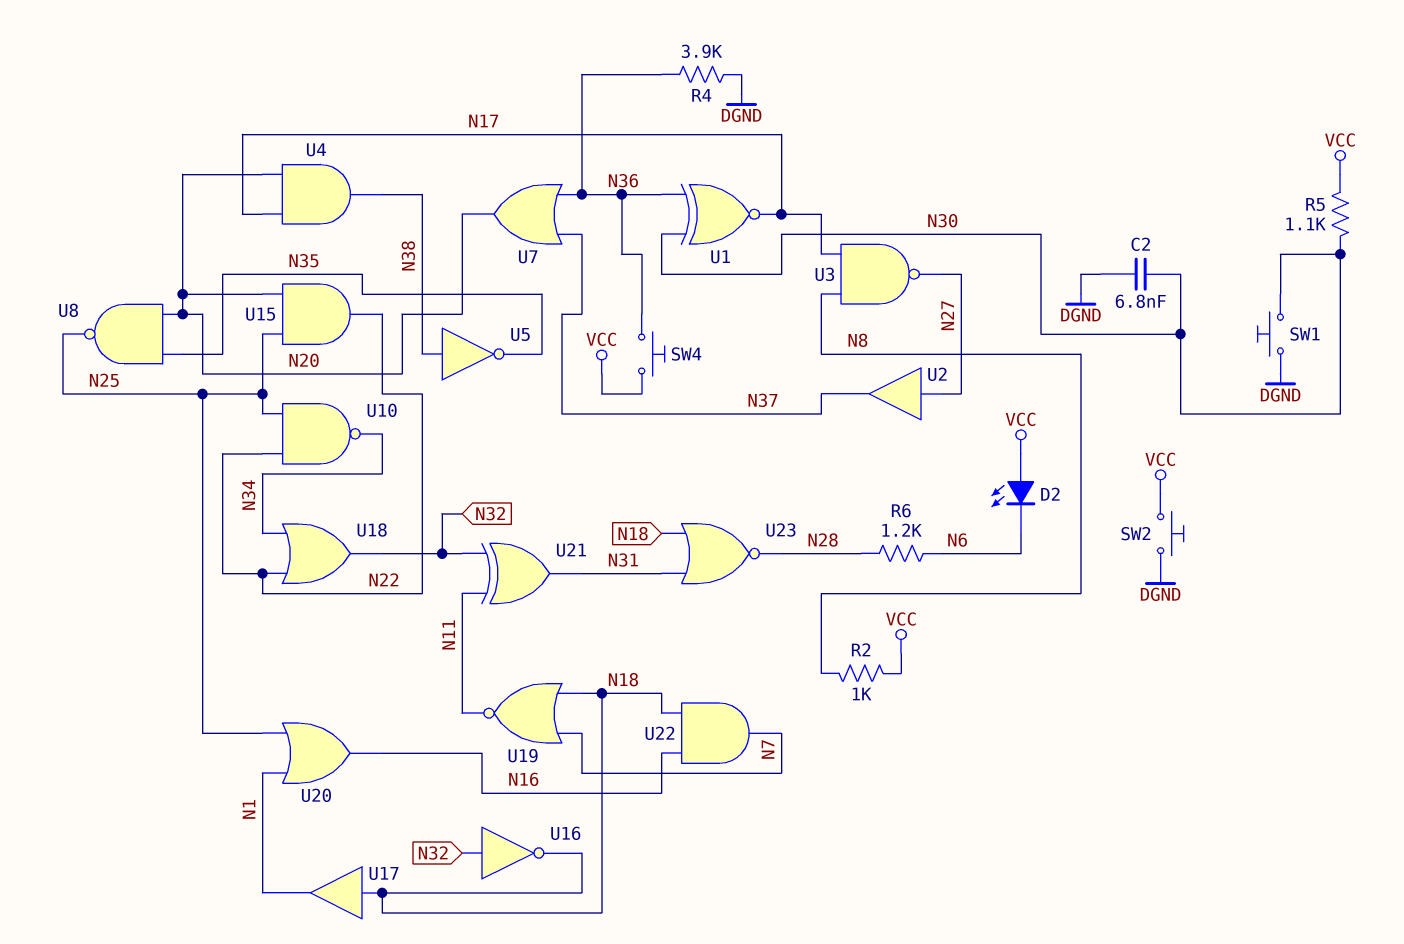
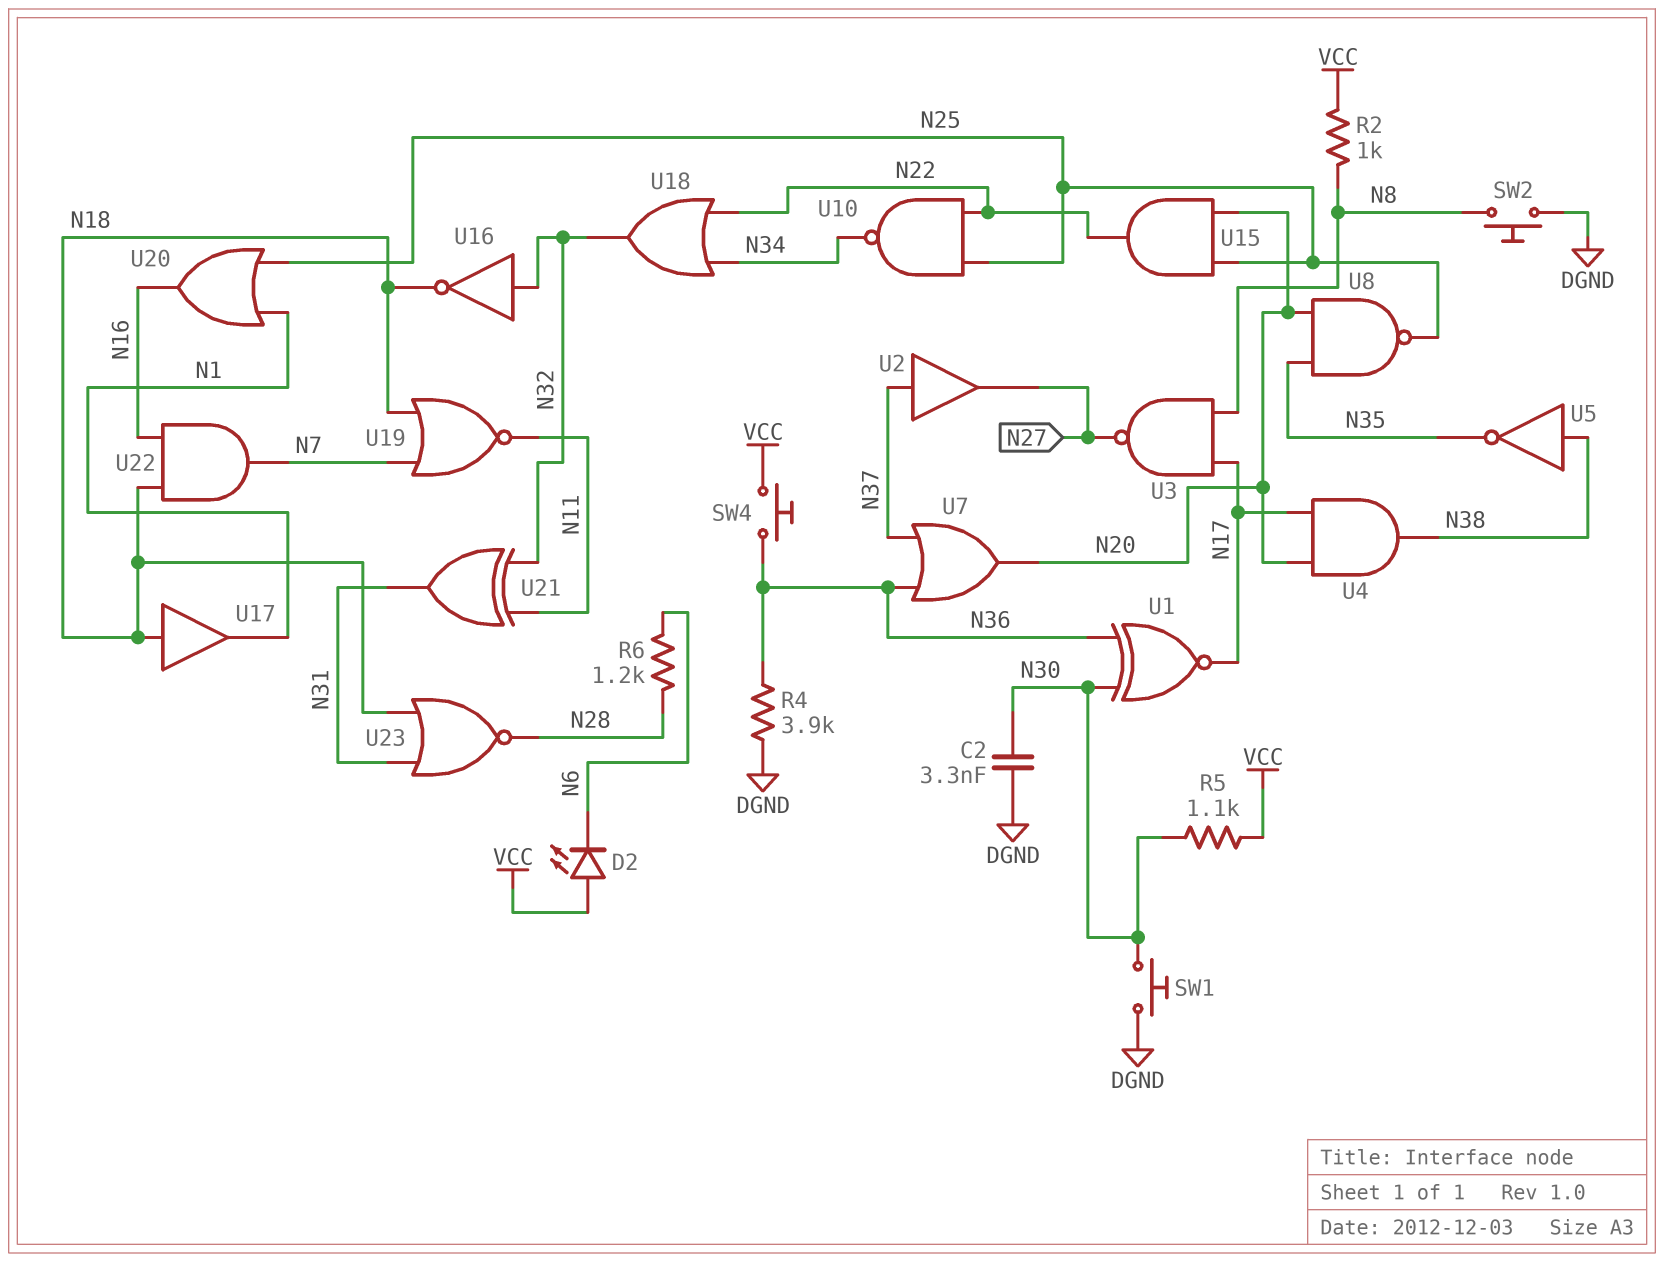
C2: 6.8nF (DGND, N30) -> 3.3nF (DGND, N30)
SW2: button (DGND, VCC) -> button (DGND, N8)
U2: buffer (in N27, out N37) -> buffer (in N37, out N27)

